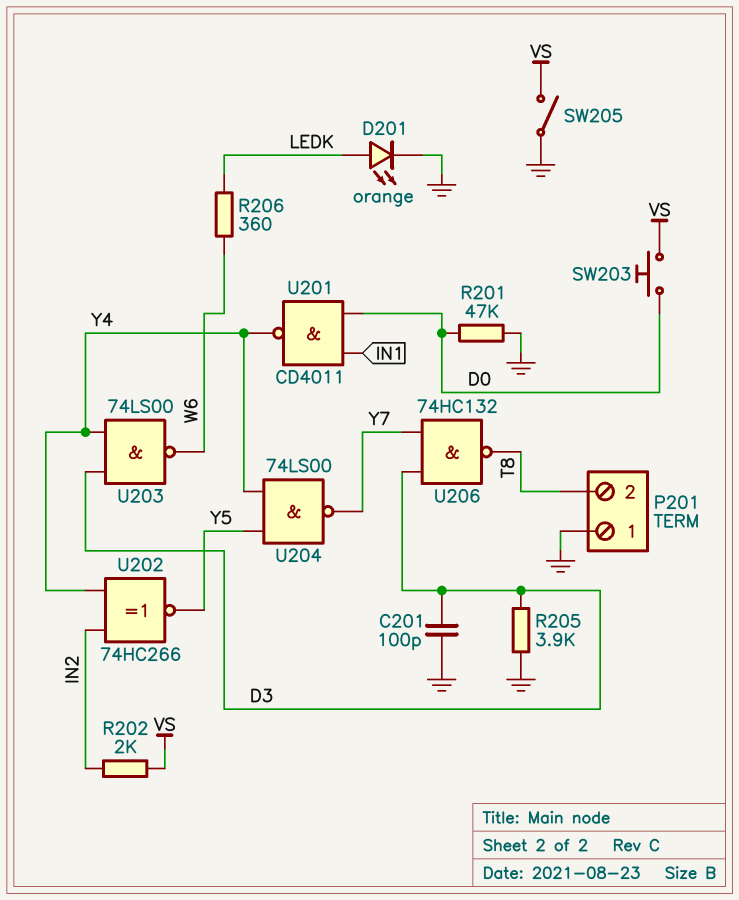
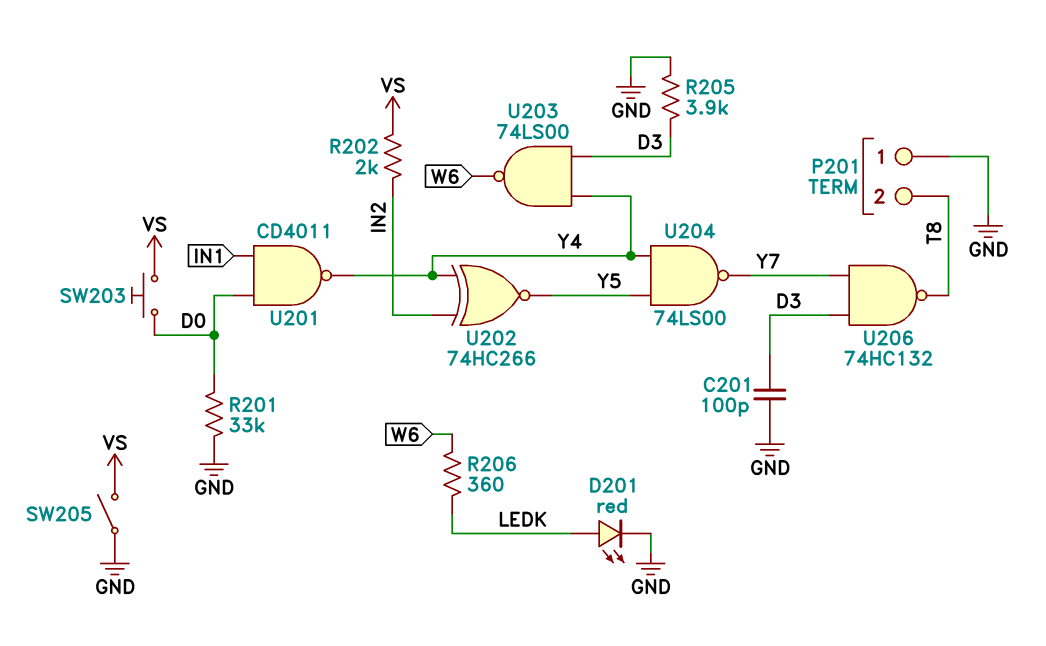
D201: LED orange (A LEDK, K GND) -> LED red (A LEDK, K GND)
R201: 47k (D0, GND) -> 33k (D0, GND)

